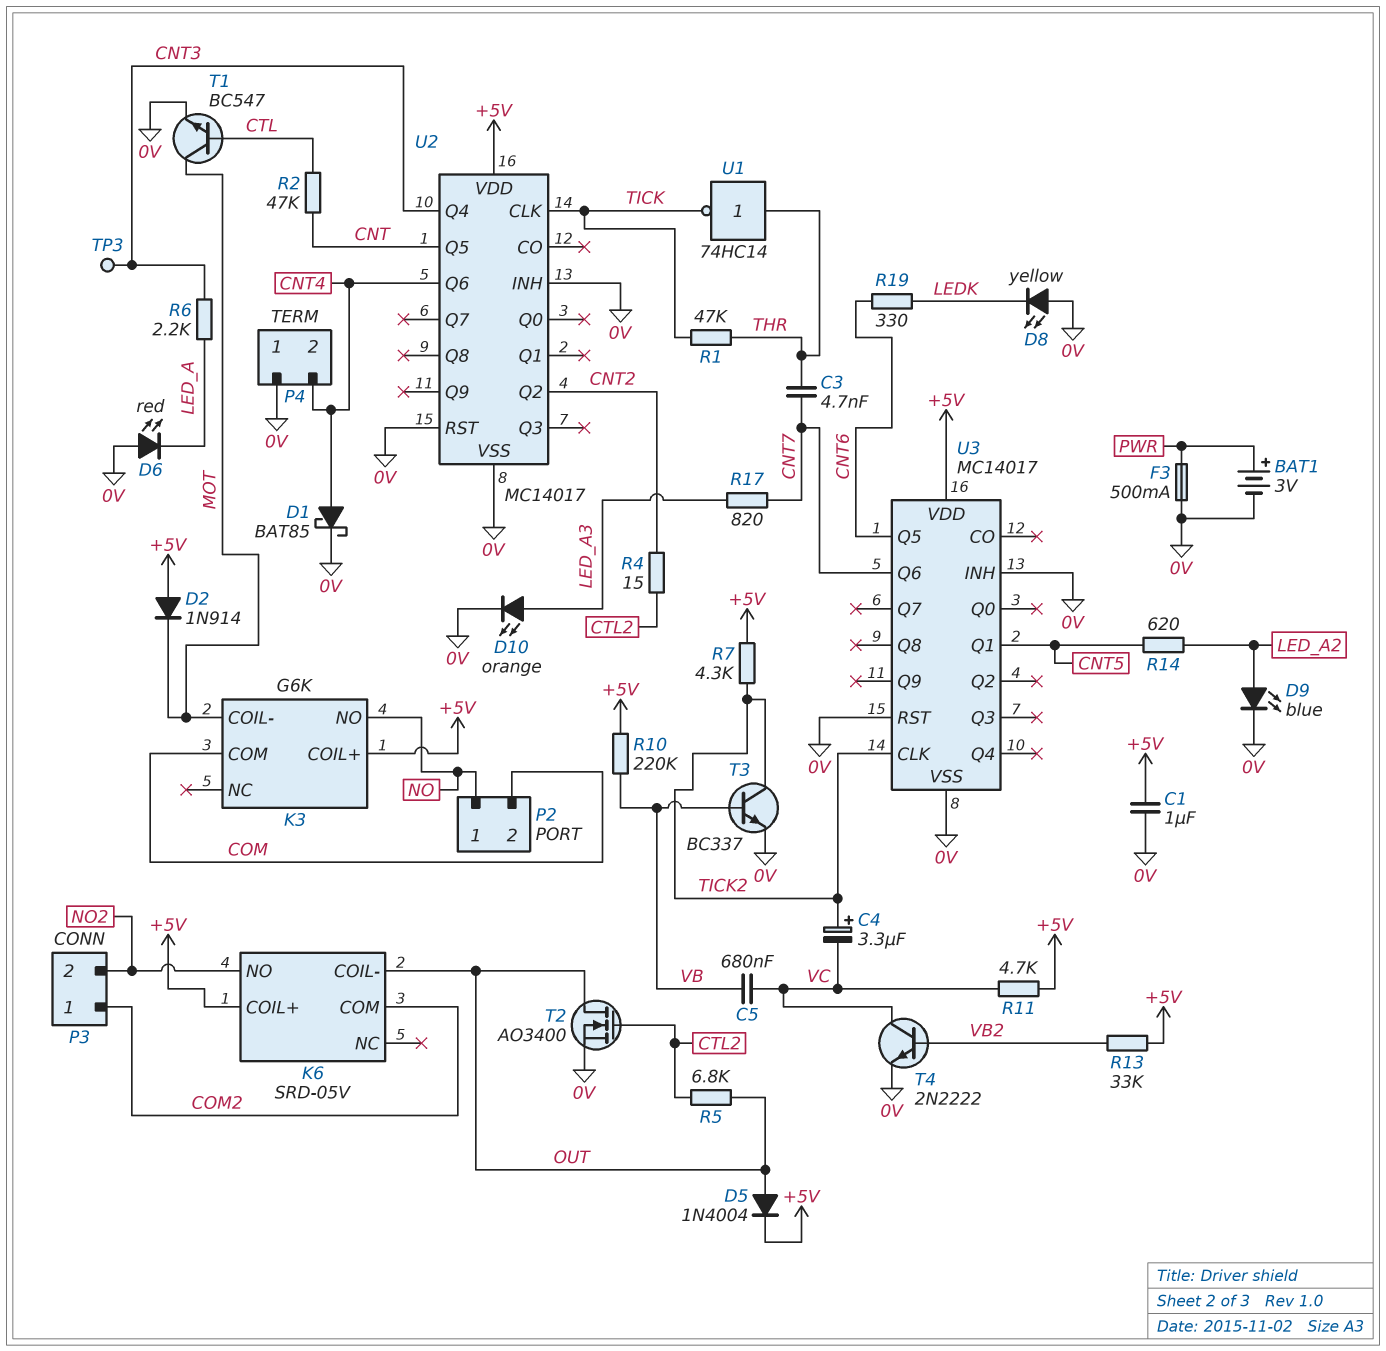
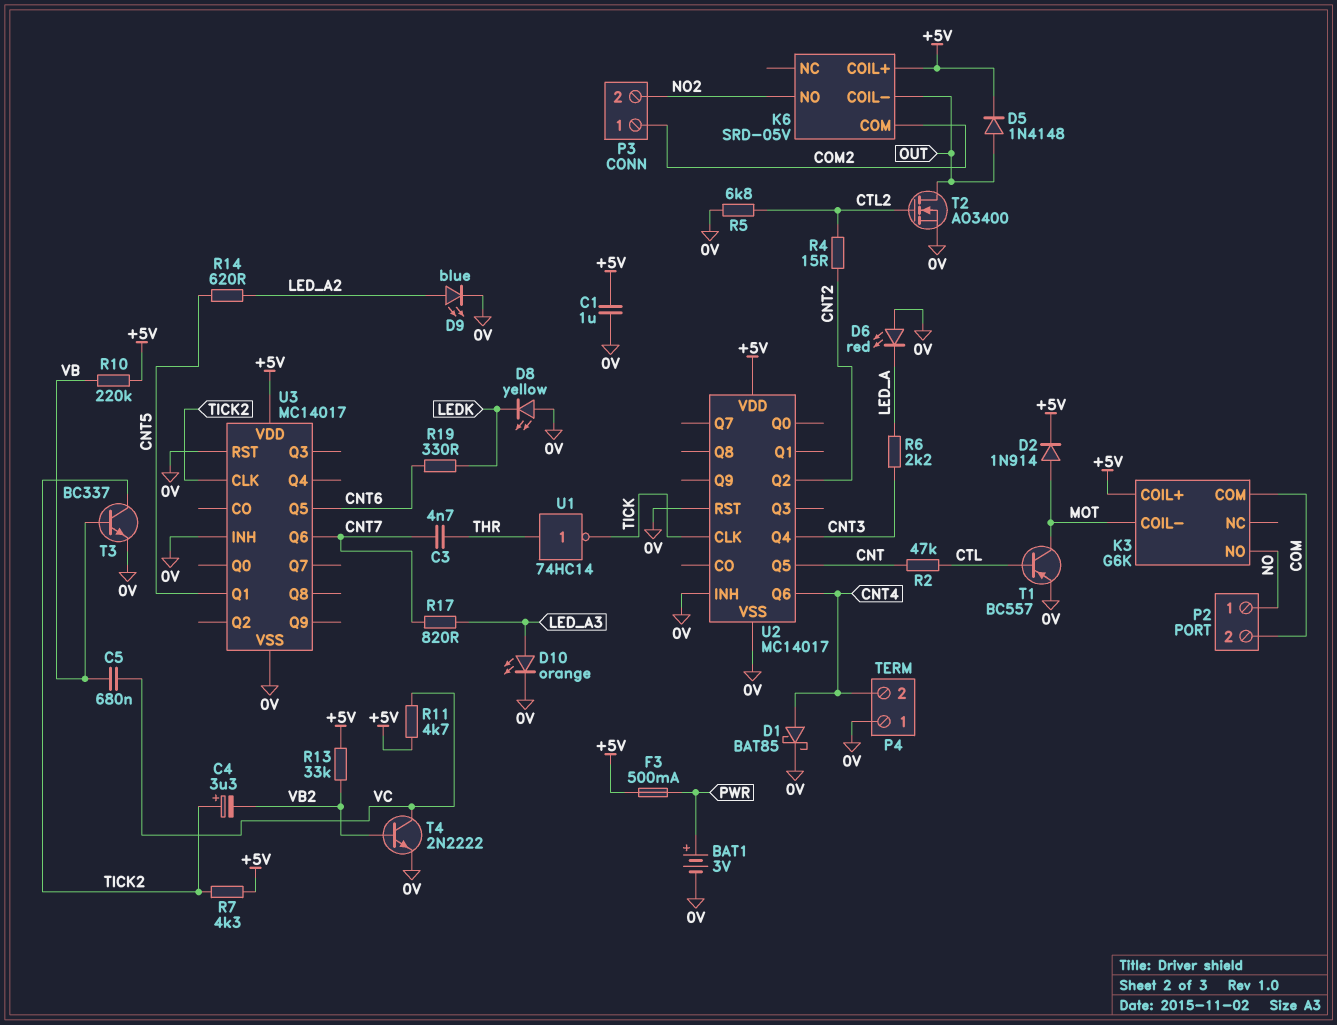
C4: 3.3uF (plus TICK2, minus VC) -> 3.3uF (plus TICK2, minus VB2)
D2: diode 1N914 (A +5V, K MOT) -> diode 1N914 (A MOT, K +5V)
D5: diode 1N4004 (A OUT, K +5V) -> diode 1N4148 (A OUT, K +5V)
F3: 500mA (0V, PWR) -> 500mA (+5V, PWR)
R1: 47k (THR, TICK) -> none
R5: 6.8k (CTL2, OUT) -> 6.8k (0V, CTL2)
T1: NPN BC547 (B CTL, C MOT, E 0V) -> PNP BC557 (B CTL, C MOT, E 0V)
TP3: test point (CNT3) -> none

